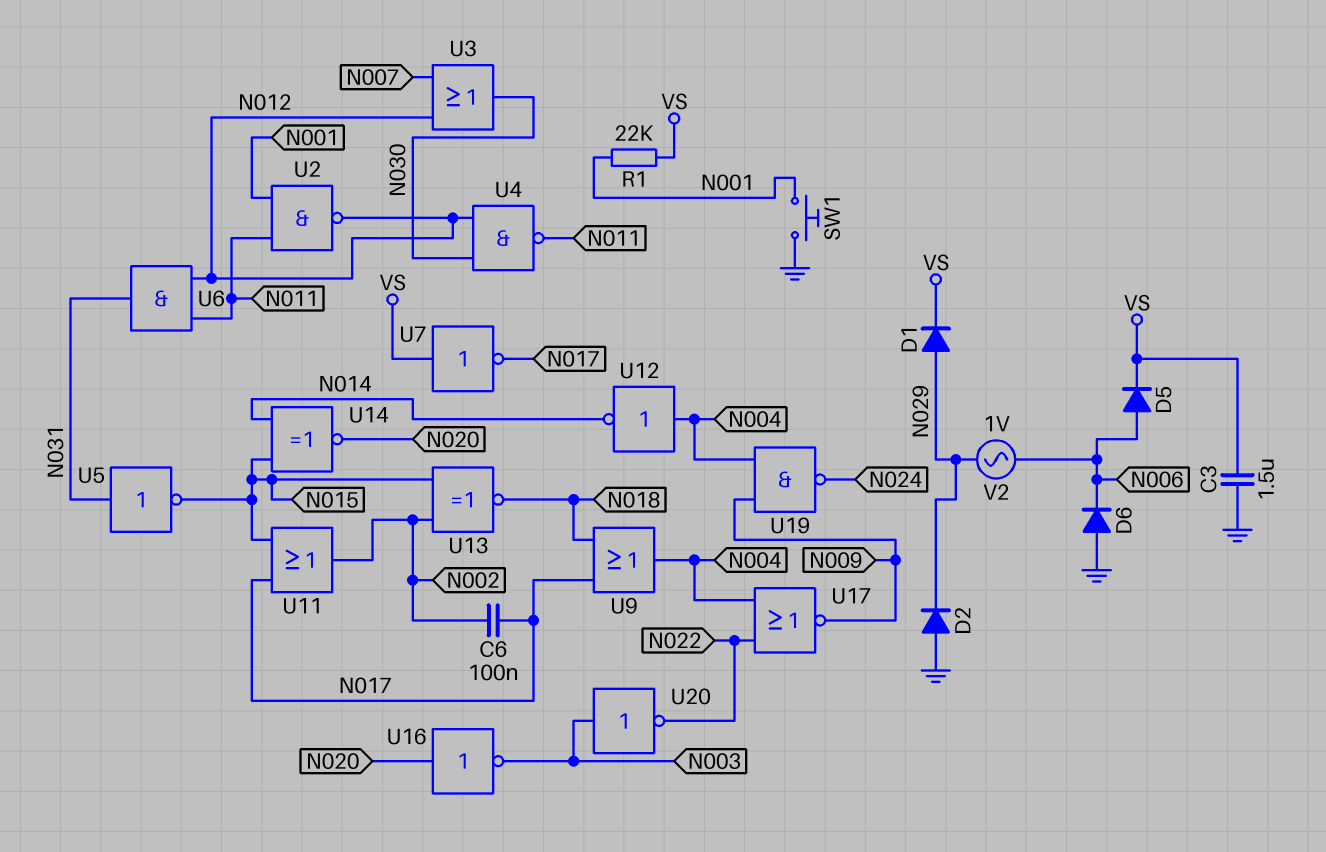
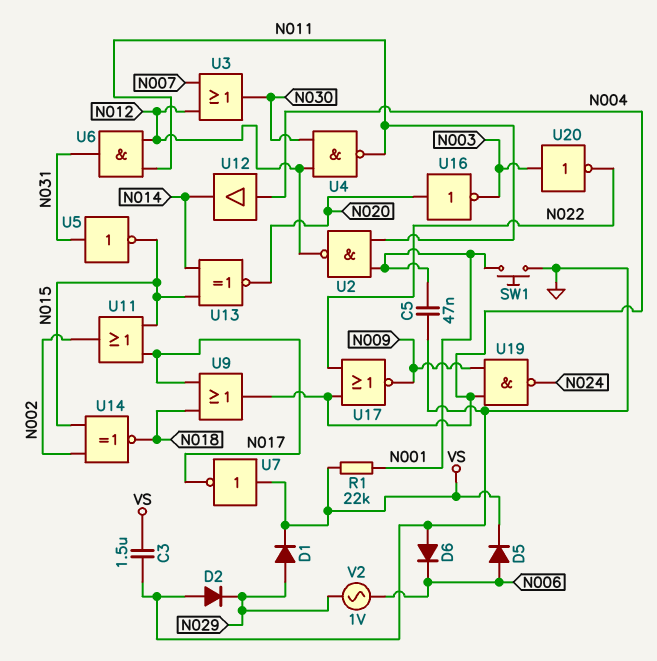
C5: none -> 47nF (GND, N001)
C6: 100nF (N002, N017) -> none
U12: NOT (in N004, out N014) -> buffer (in N004, out N014)
U13: XNOR (in N002, in N015, out N018) -> XNOR (in N014, in N015, out N020)
U14: XNOR (in N014, in N015, out N020) -> XNOR (in N002, in N015, out N018)

